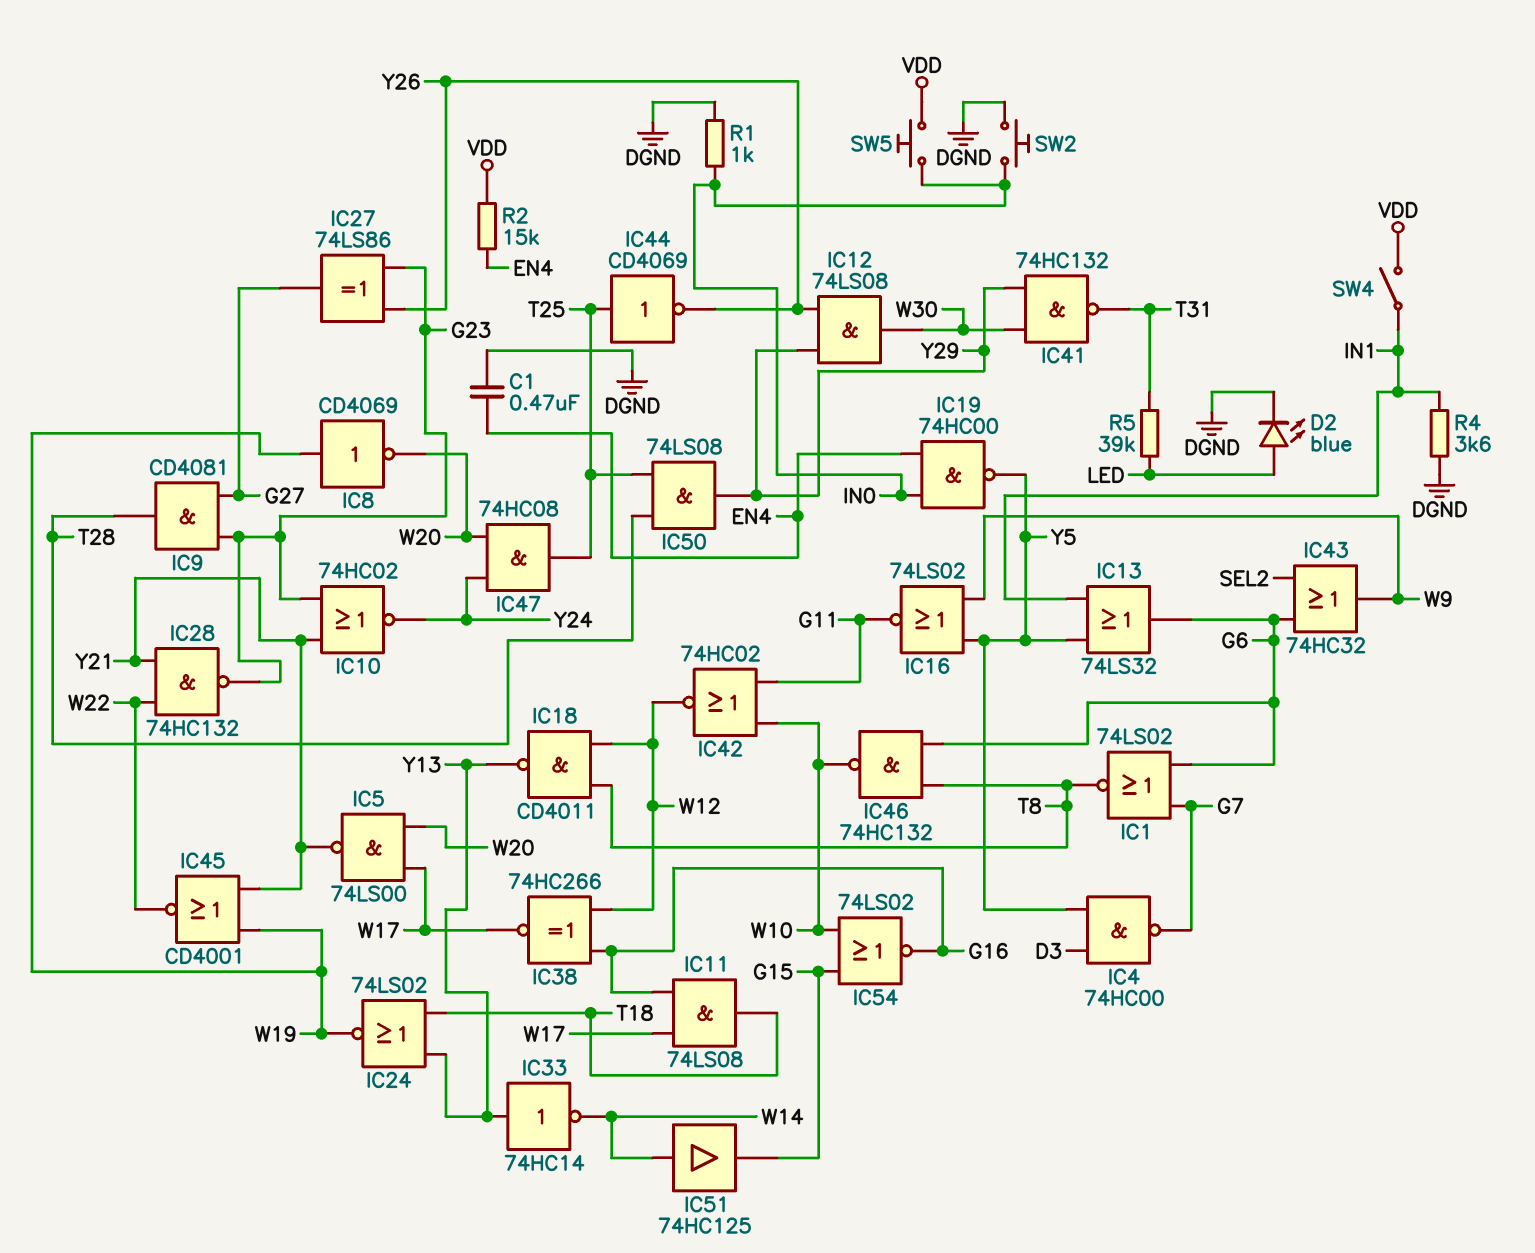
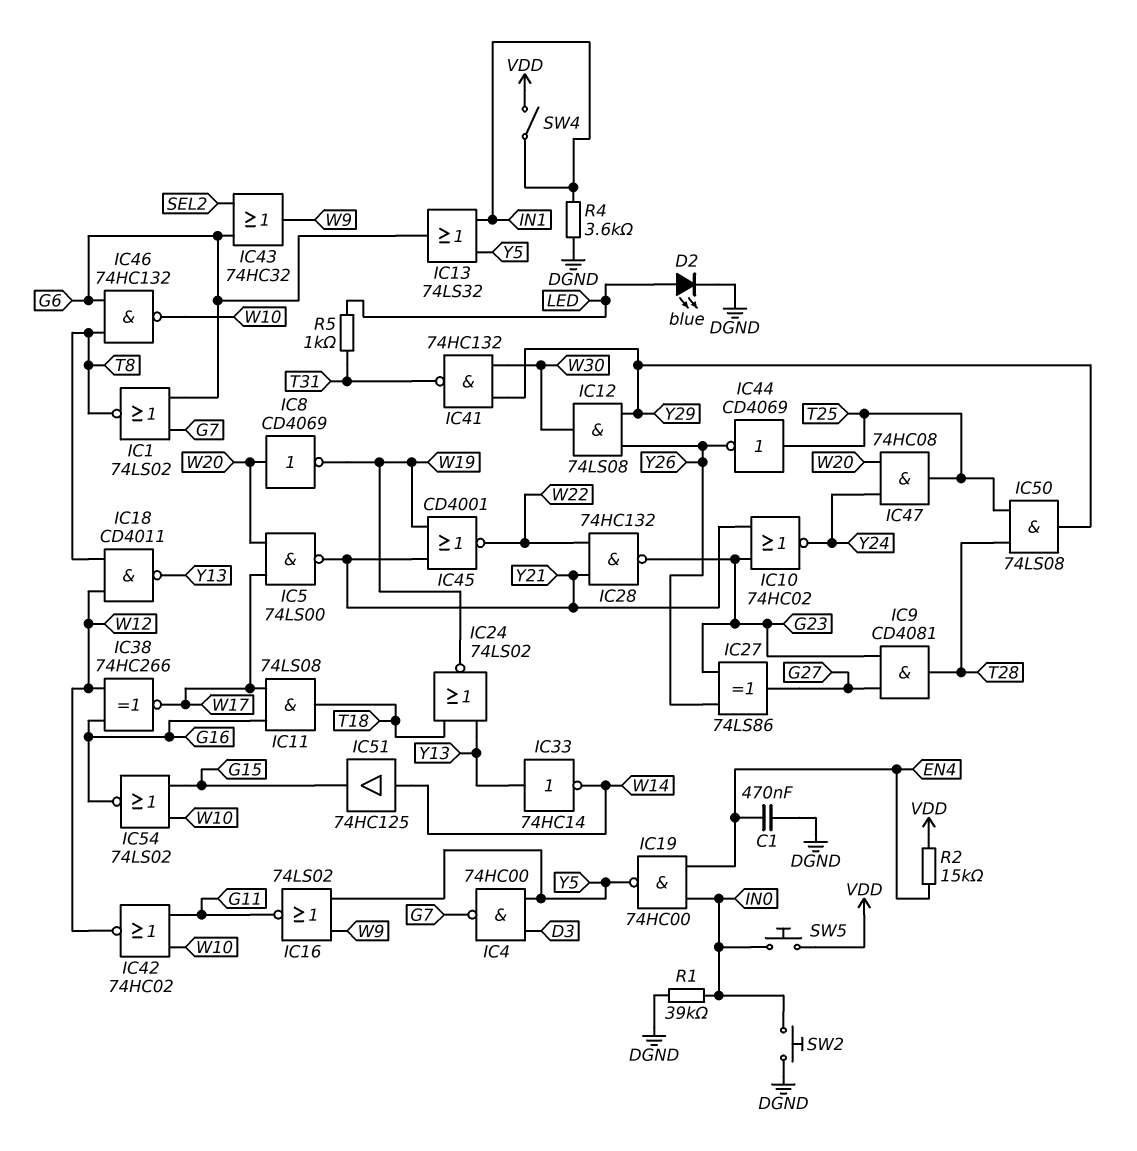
IC8: NOT CD4069 (in W19, out W20) -> NOT CD4069 (in W20, out W19)
R1: 1k (DGND, IN0) -> 39k (DGND, IN0)
R5: 39k (LED, T31) -> 1k (LED, T31)

